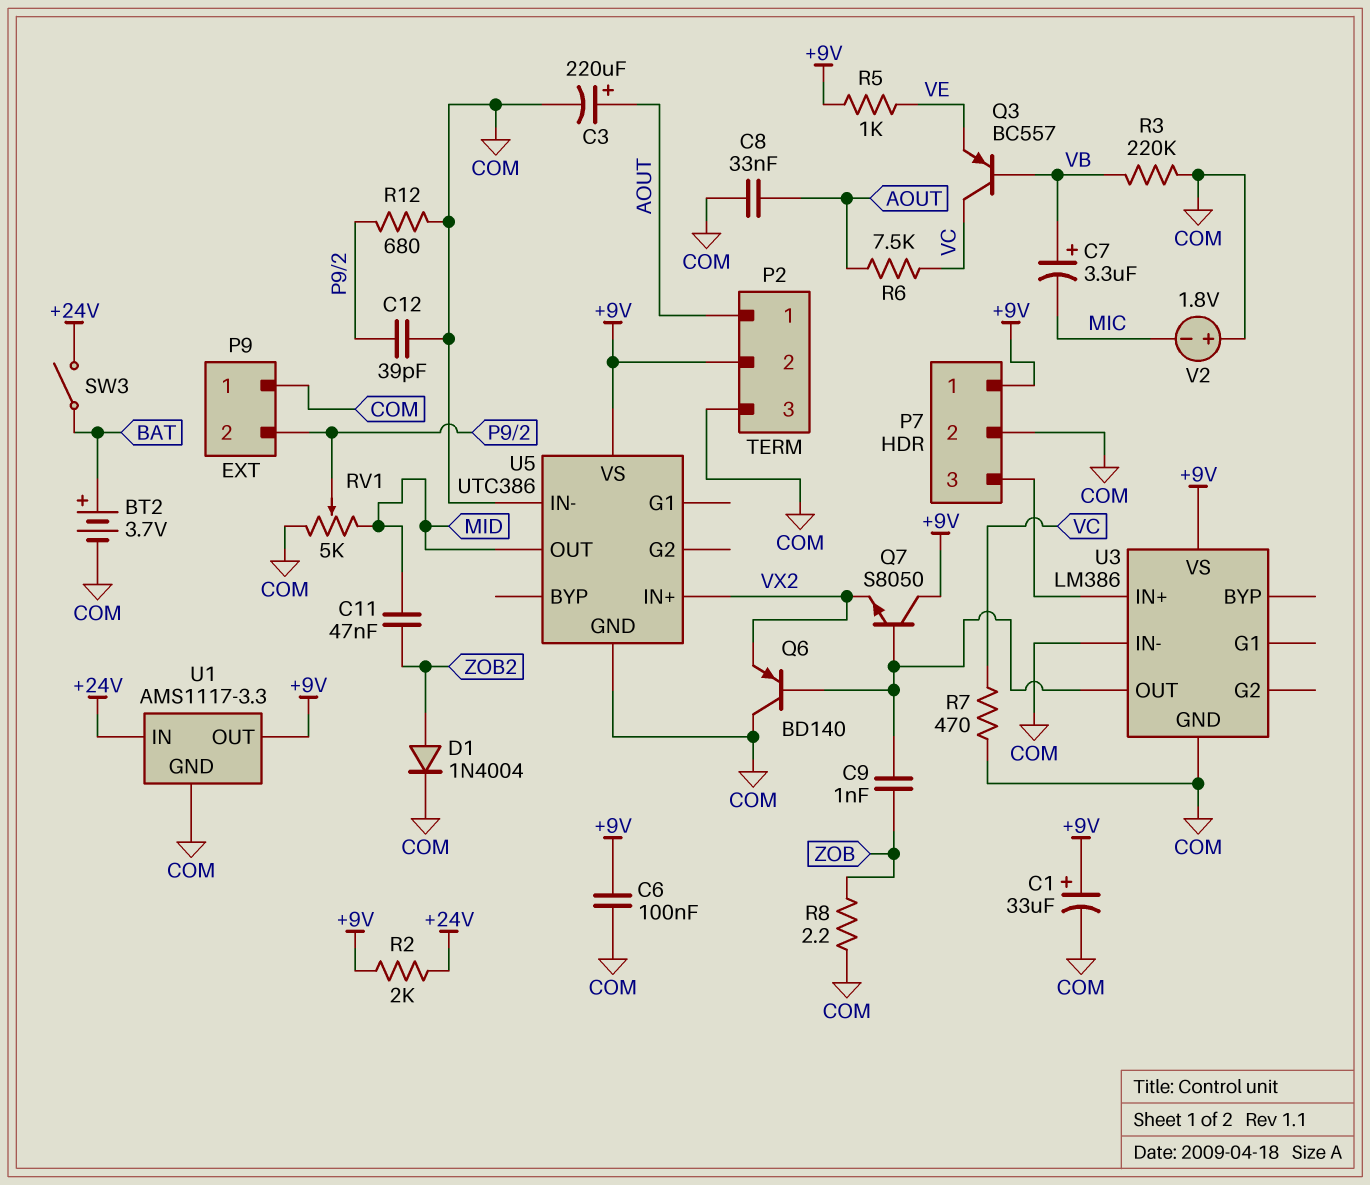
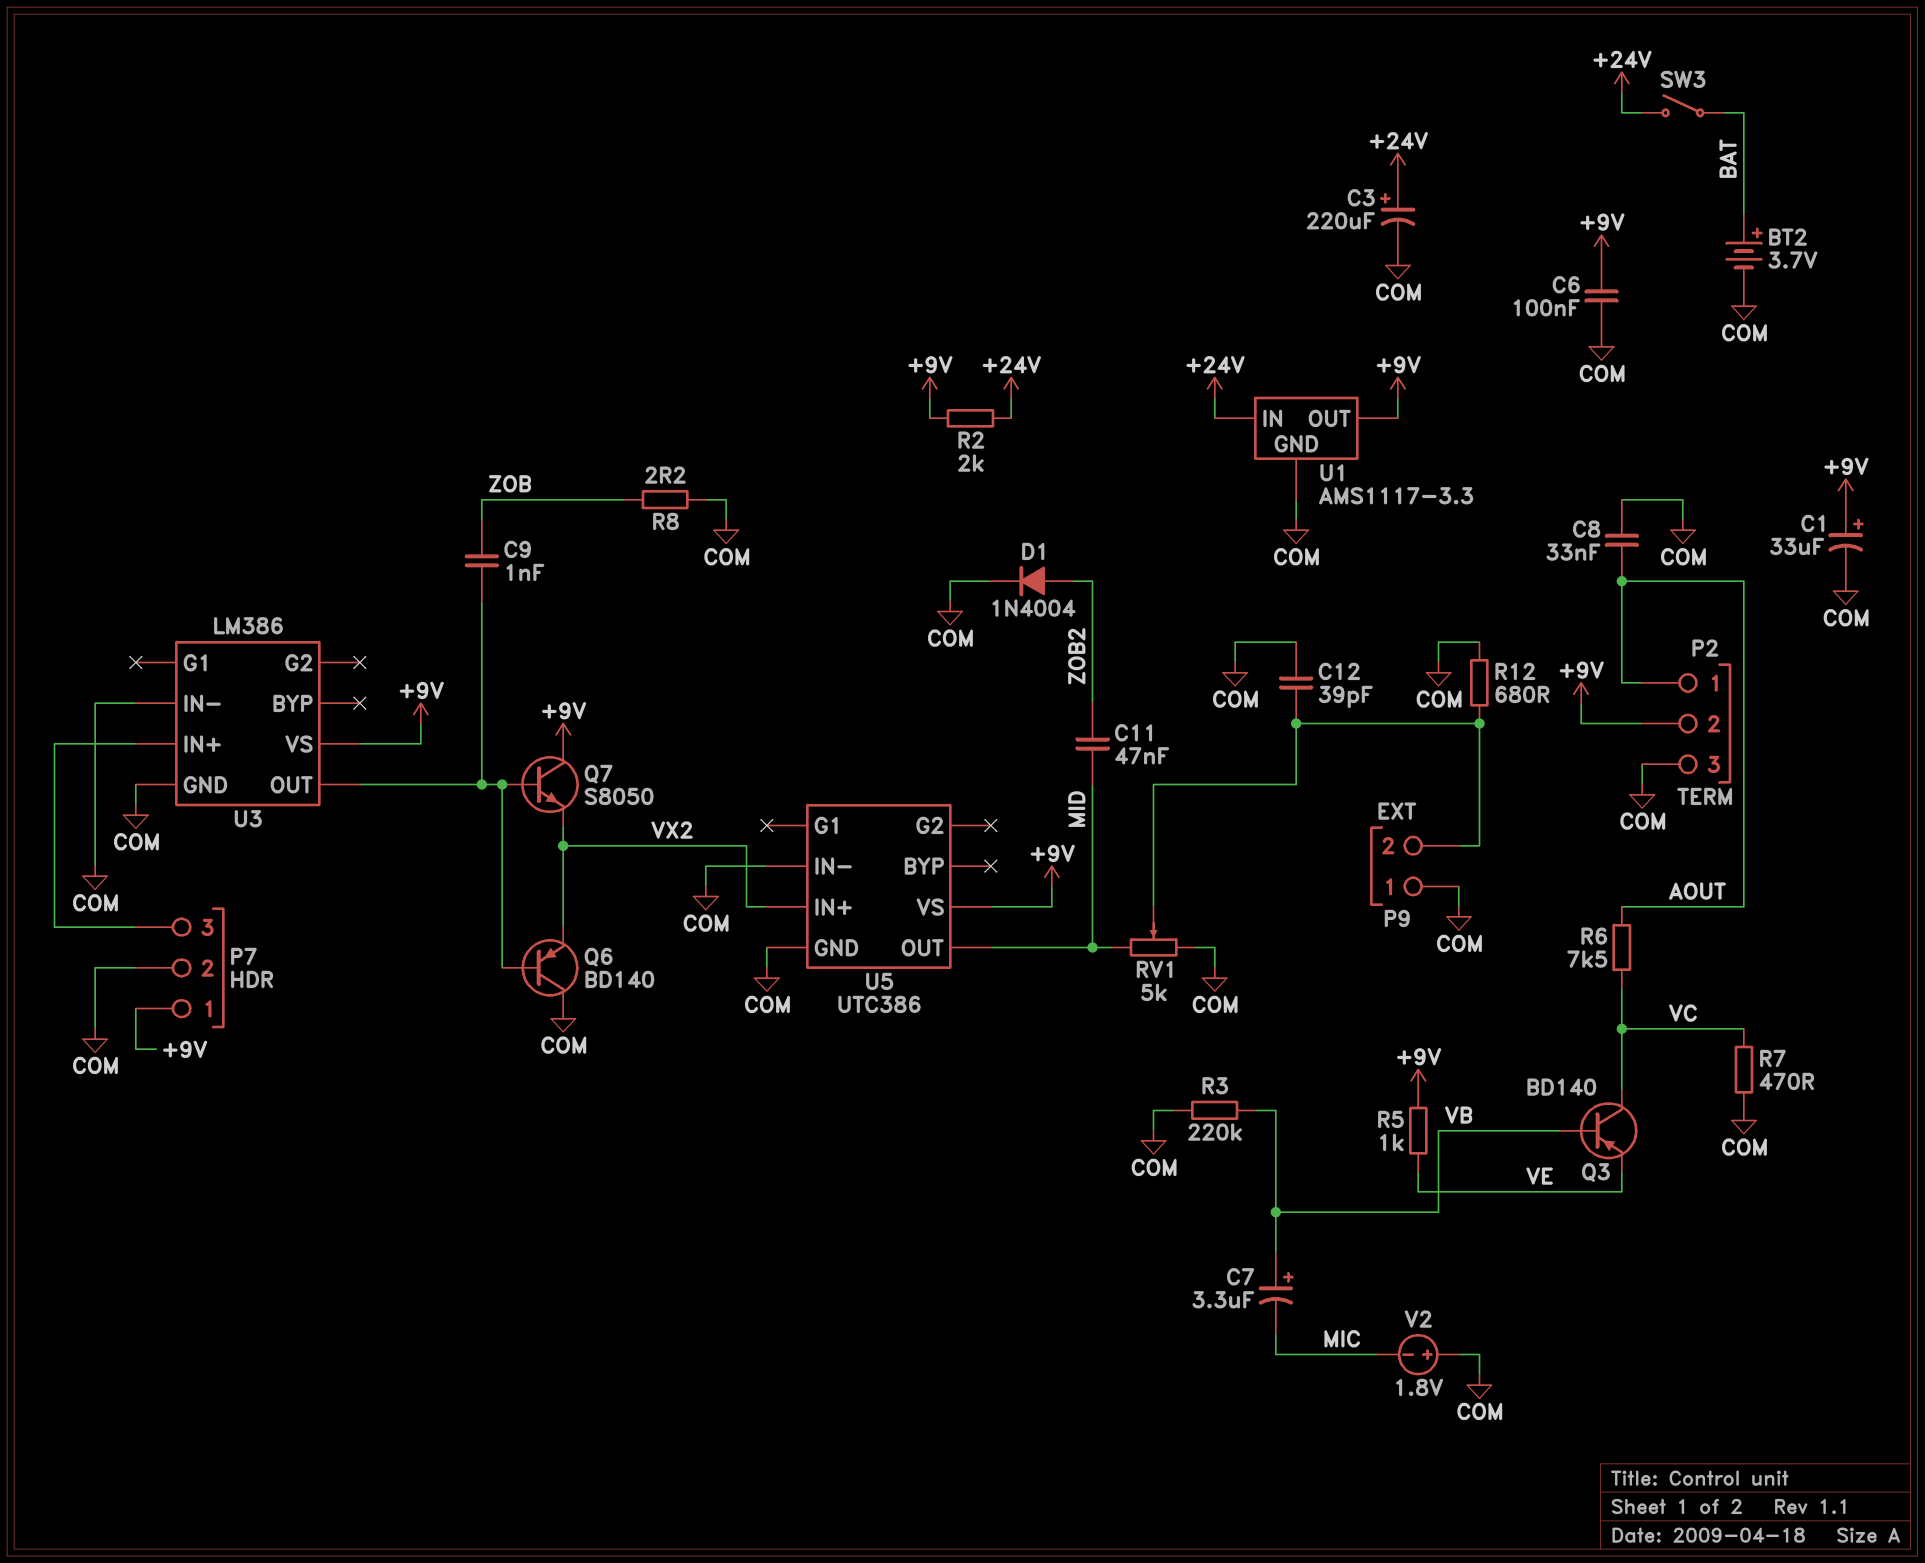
C3: 220uF (plus AOUT, minus COM) -> 220uF (plus +24V, minus COM)
Q3: PNP BC557 (B VB, C VC, E VE) -> PNP BD140 (B VB, C VC, E VE)

